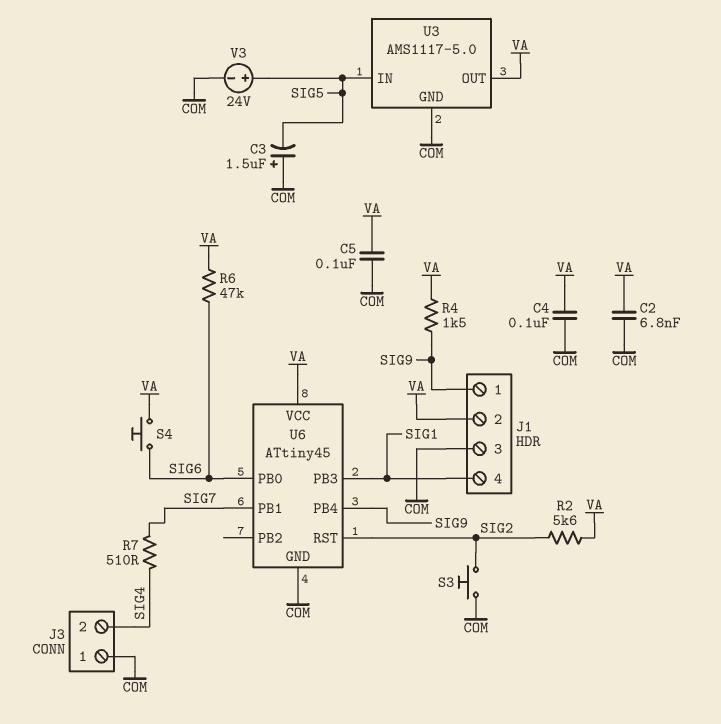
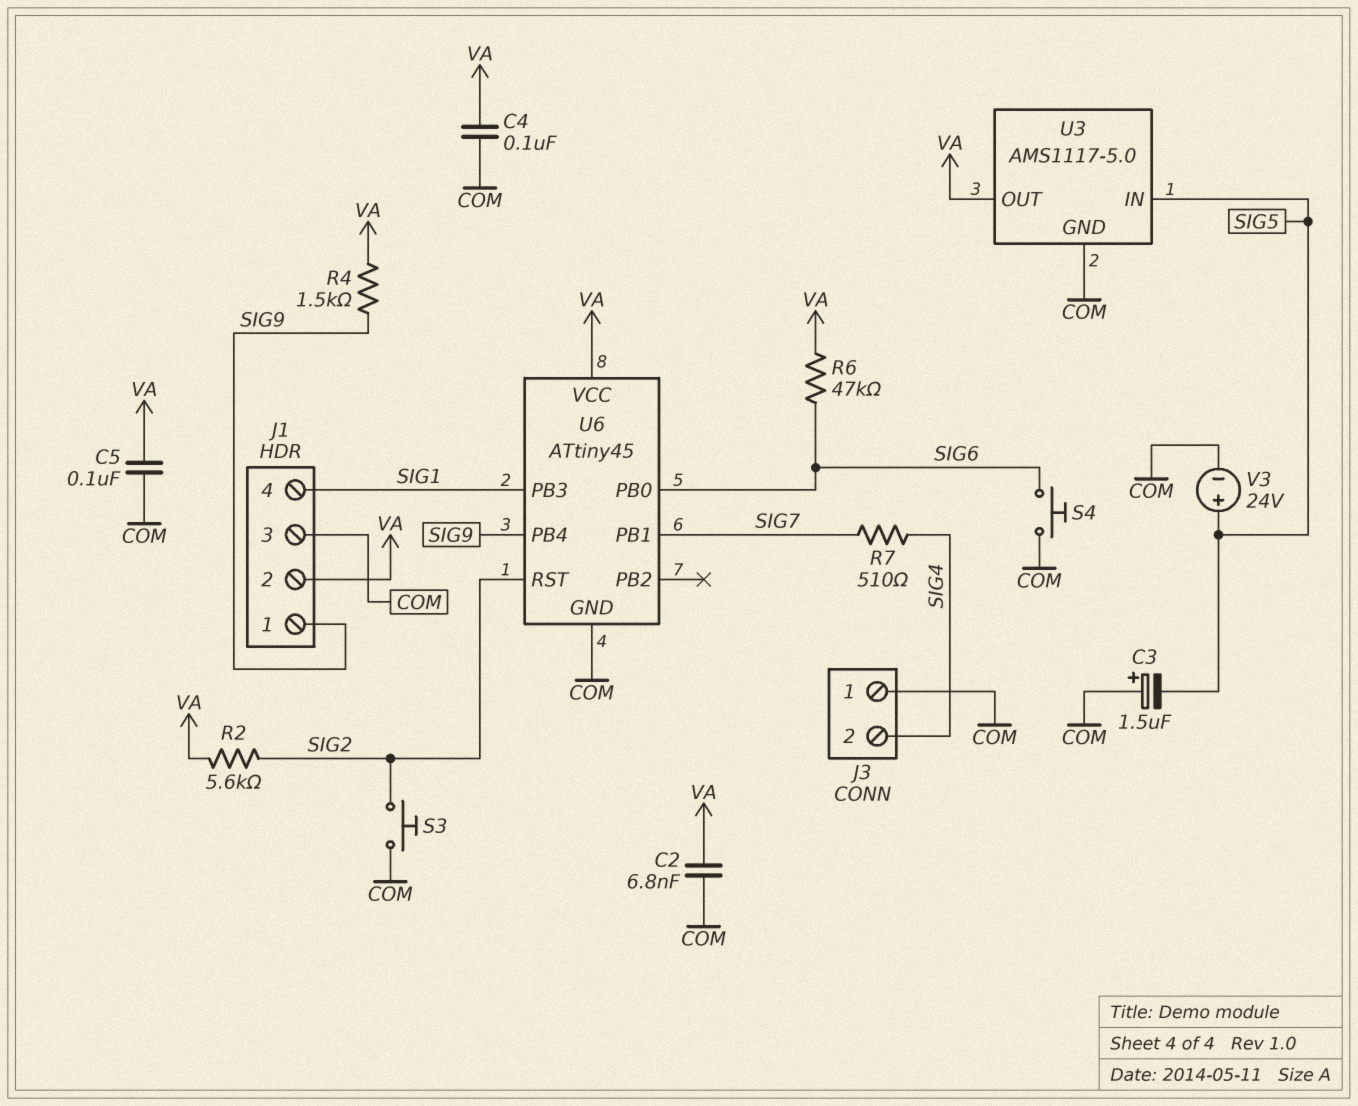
S4: button (SIG6, VA) -> button (COM, SIG6)

